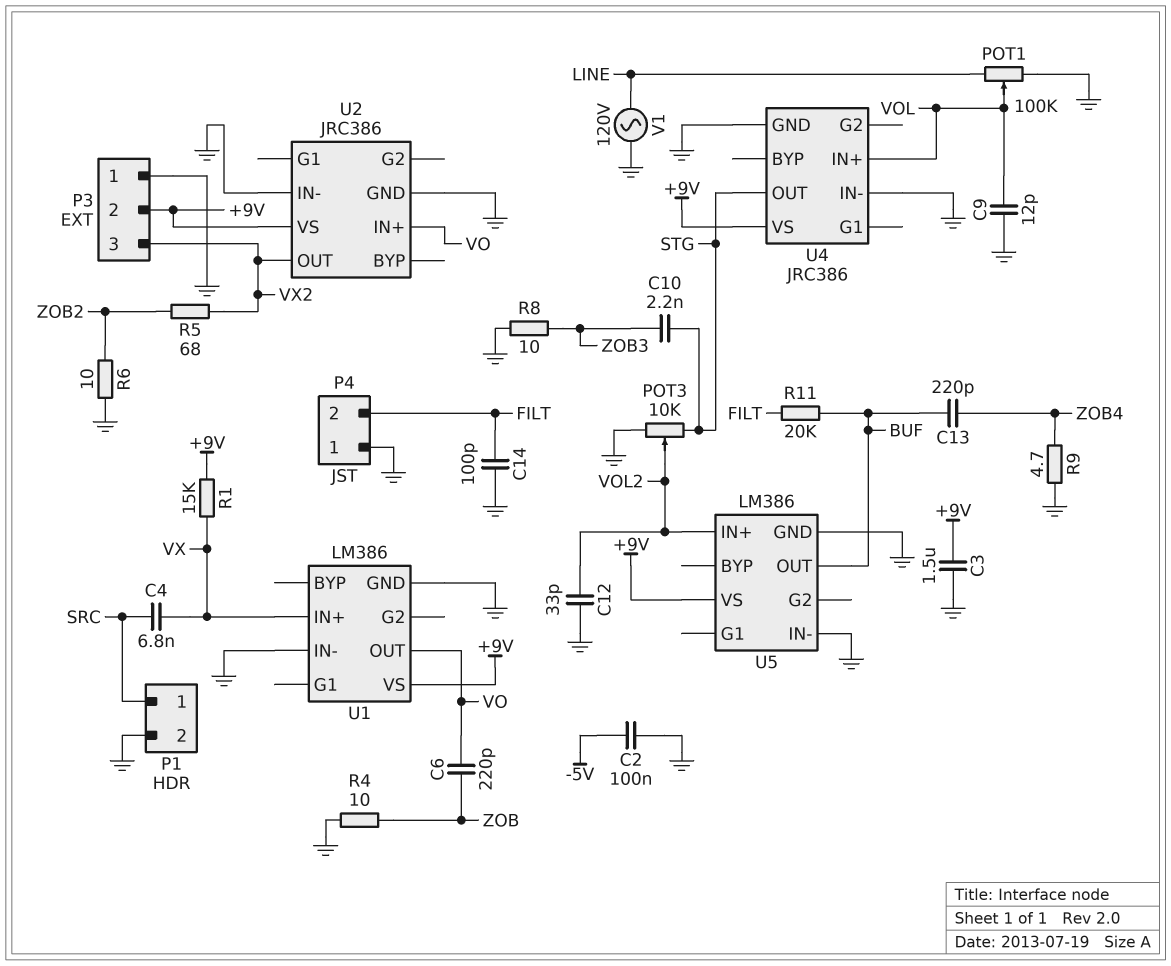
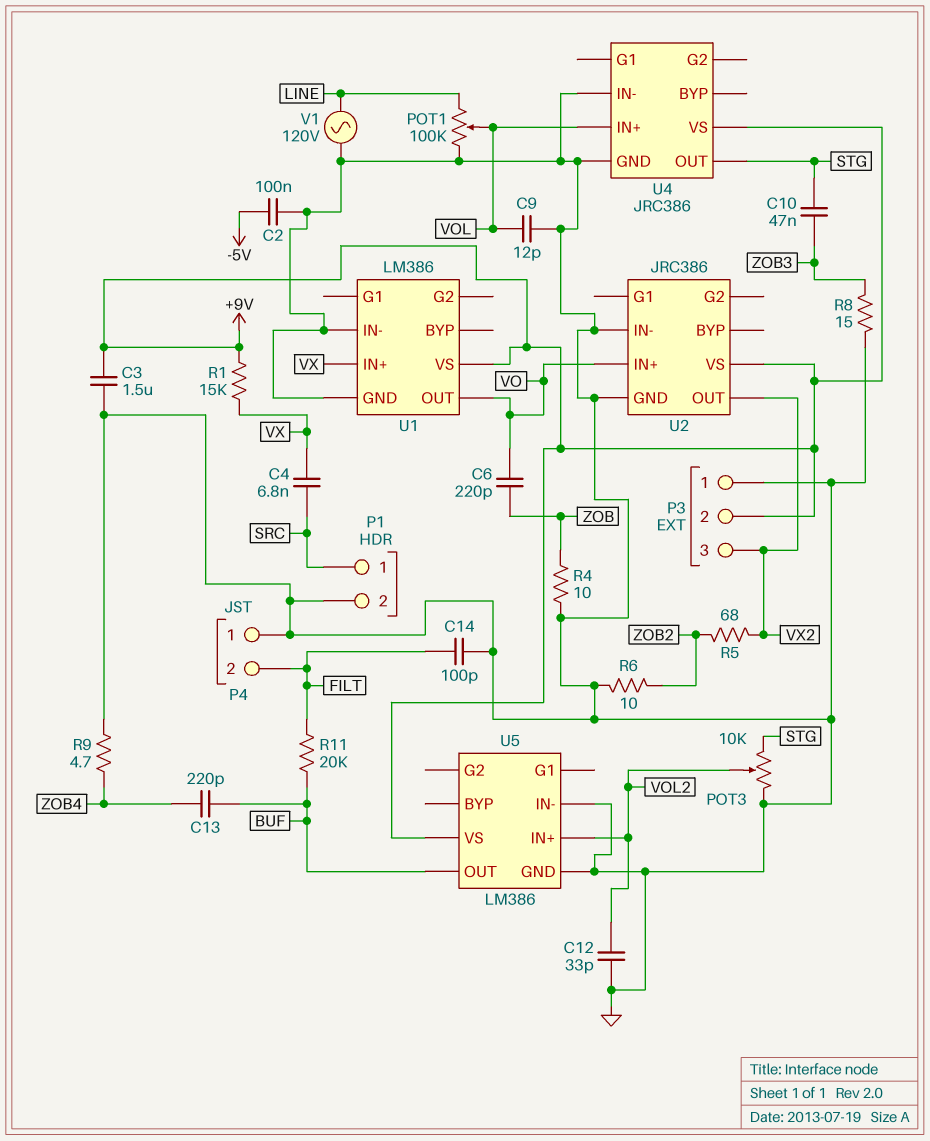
C10: 2.2nF (STG, ZOB3) -> 47nF (STG, ZOB3)
R8: 10 (GND, ZOB3) -> 15 (GND, ZOB3)

